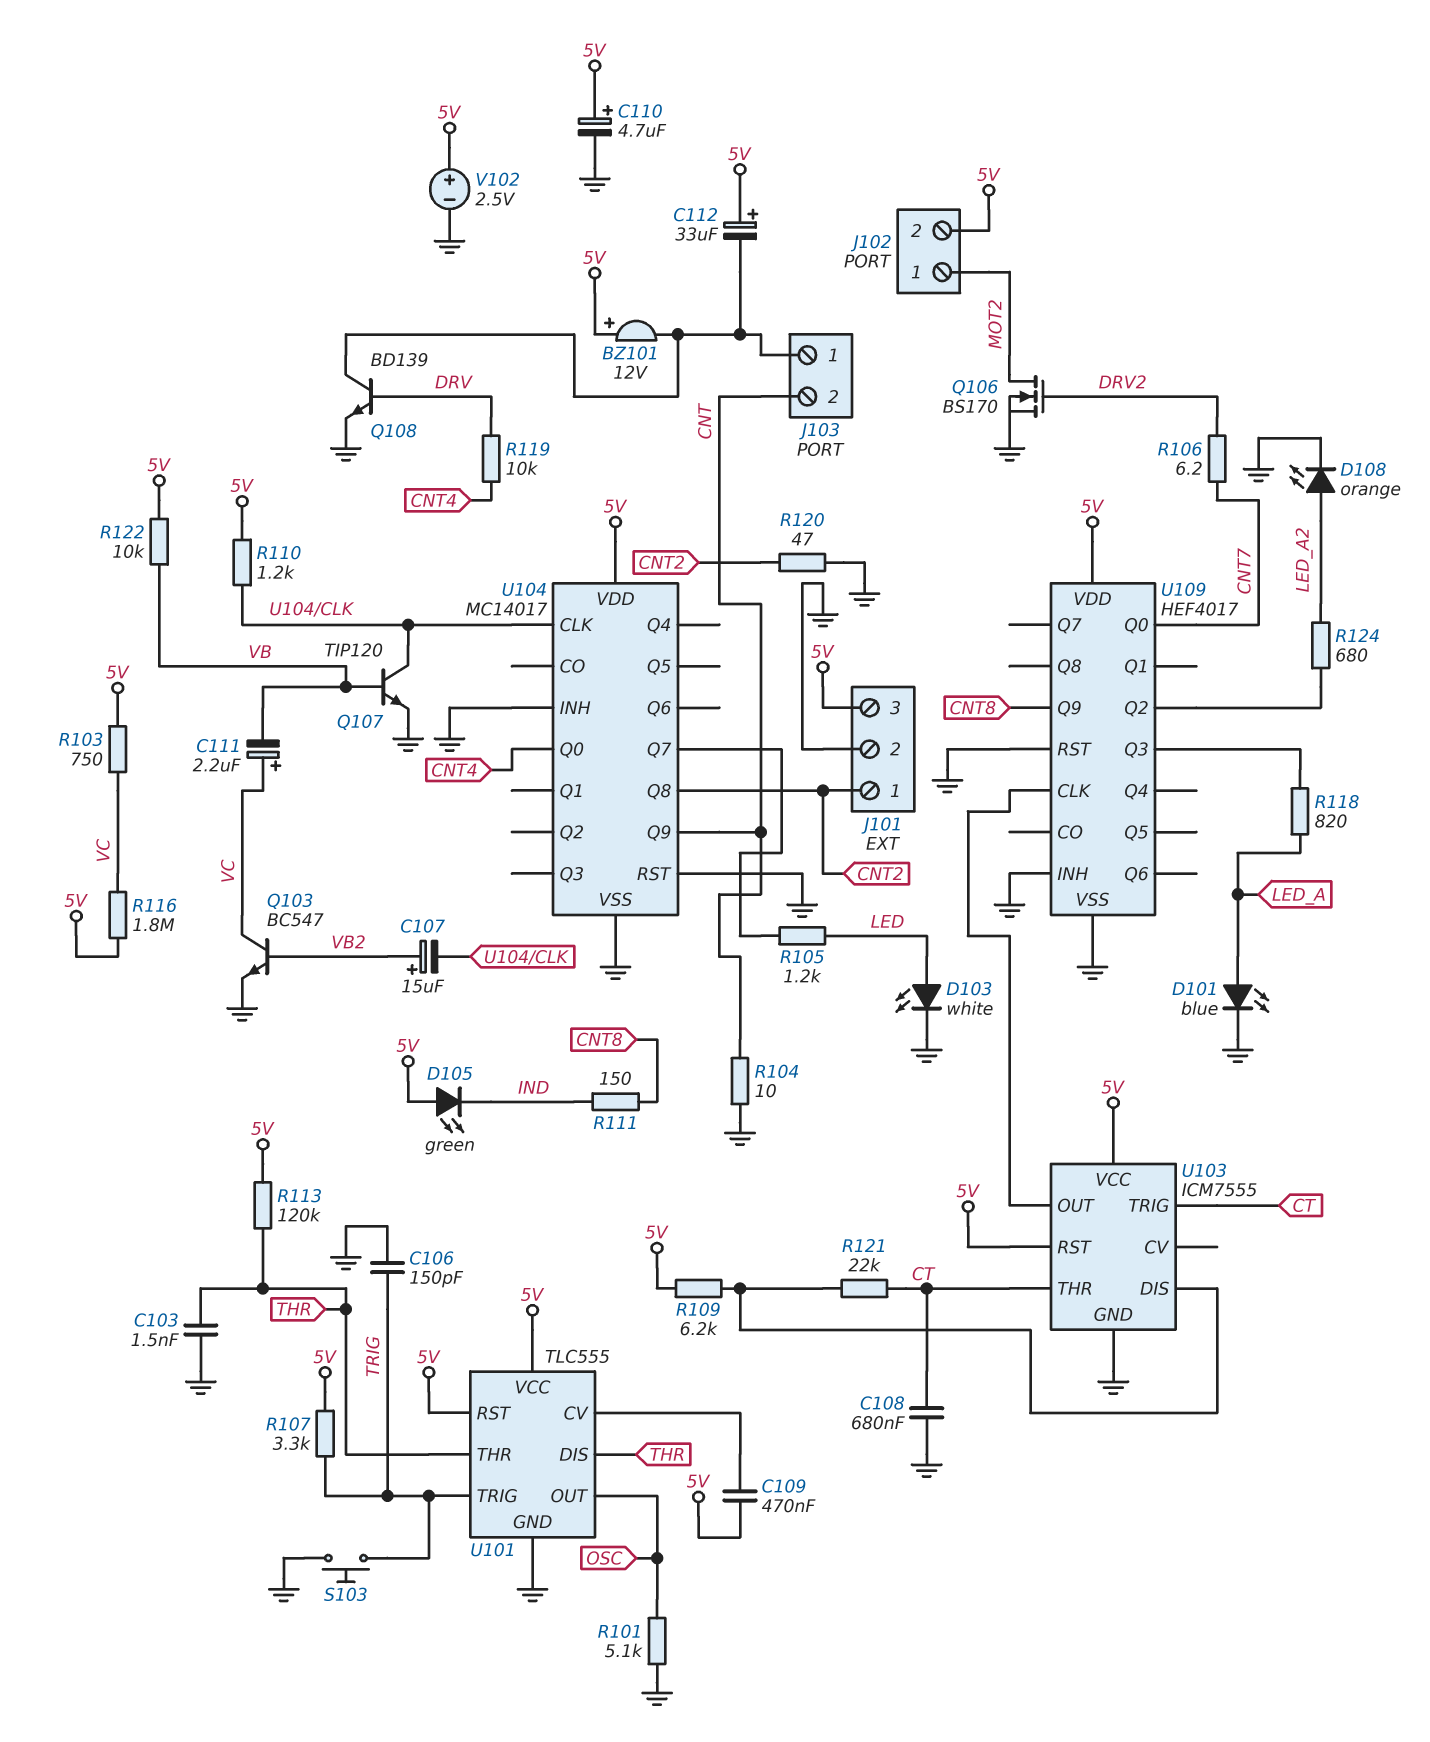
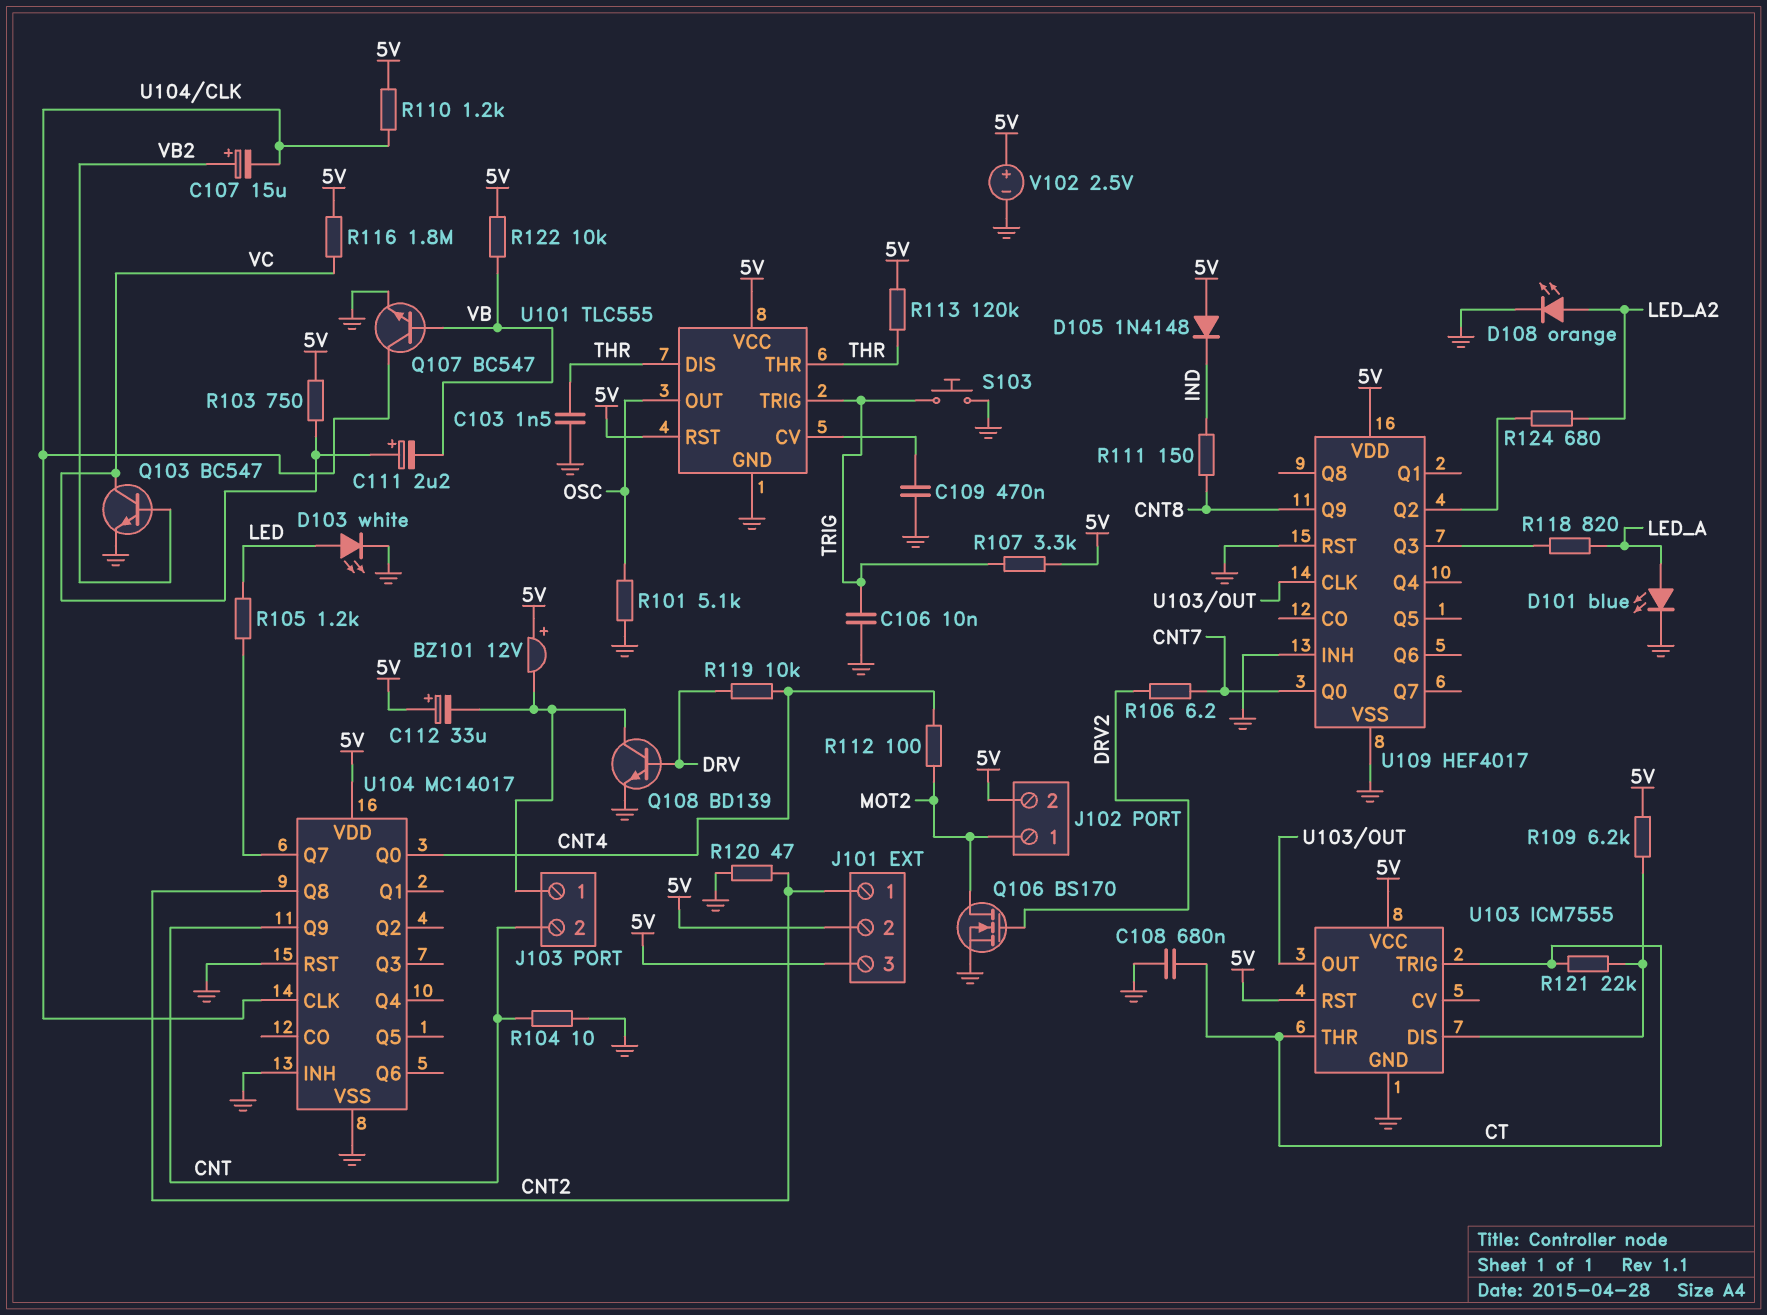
C106: 150pF (GND, TRIG) -> 10nF (GND, TRIG)
C109: 470nF (5V, U101/CV) -> 470nF (GND, U101/CV)
C110: 4.7uF (plus 5V, minus GND) -> none
D105: LED green (A 5V, K IND) -> diode 1N4148 (A 5V, K IND)
J101 pin 2: GND -> 5V
Q107: NPN TIP120 (B VB, C U104/CLK, E GND) -> NPN BC547 (B VB, C U104/CLK, E GND)
R112: none -> 100 (CNT4, MOT2)

